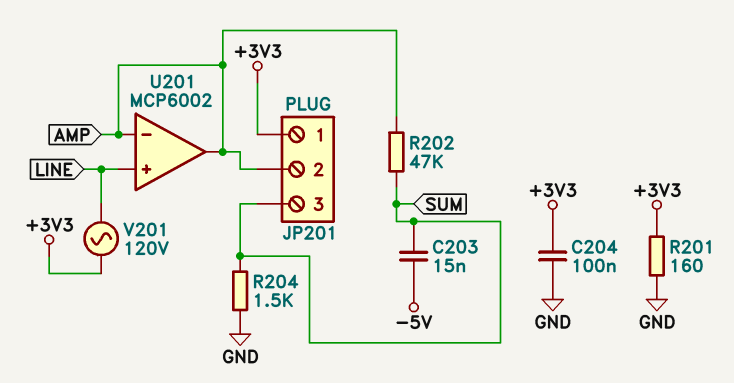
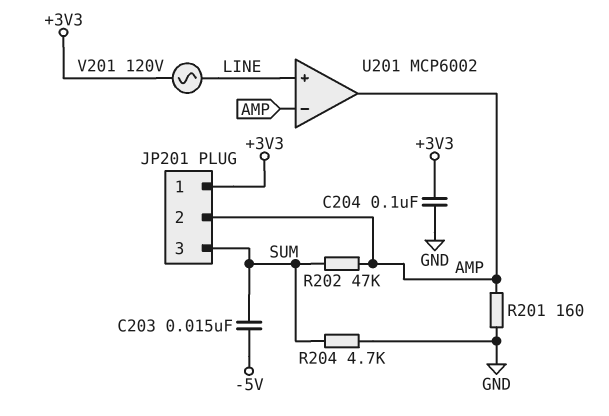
R201: 160 (+3V3, GND) -> 160 (AMP, GND)
R204: 1.5k (GND, SUM) -> 4.7k (GND, SUM)

